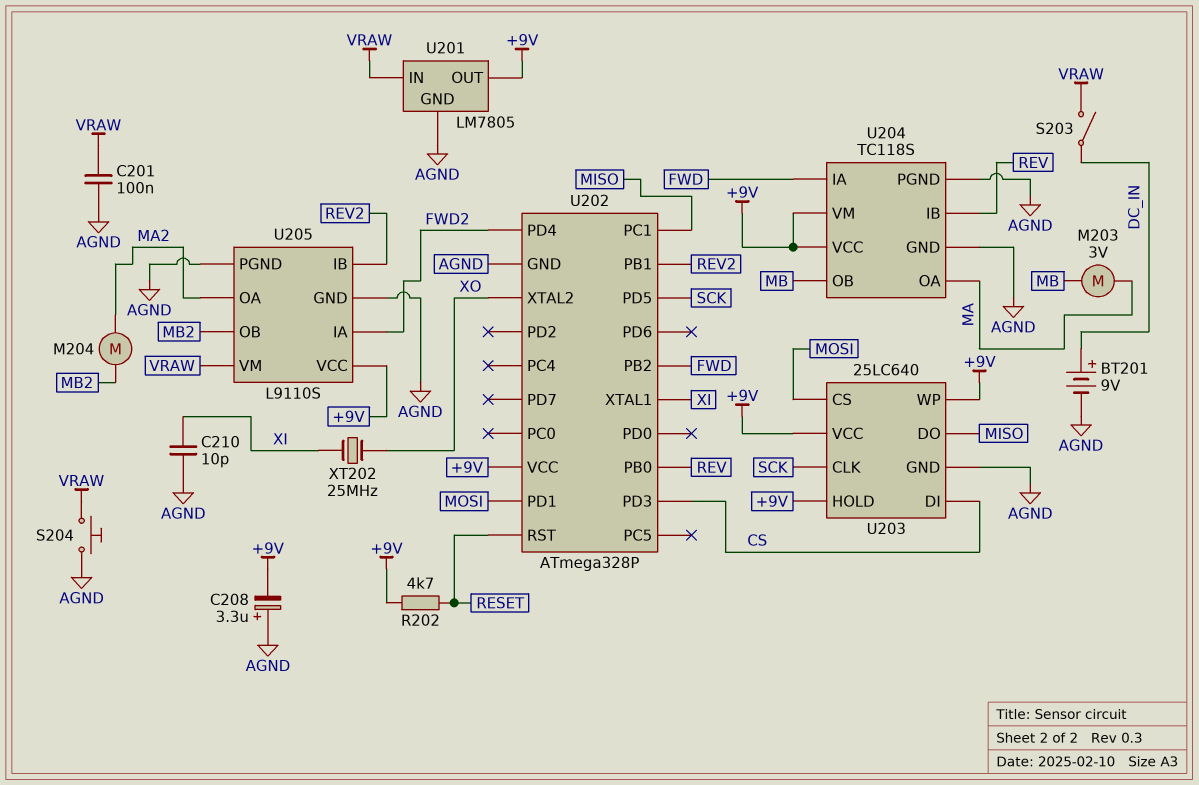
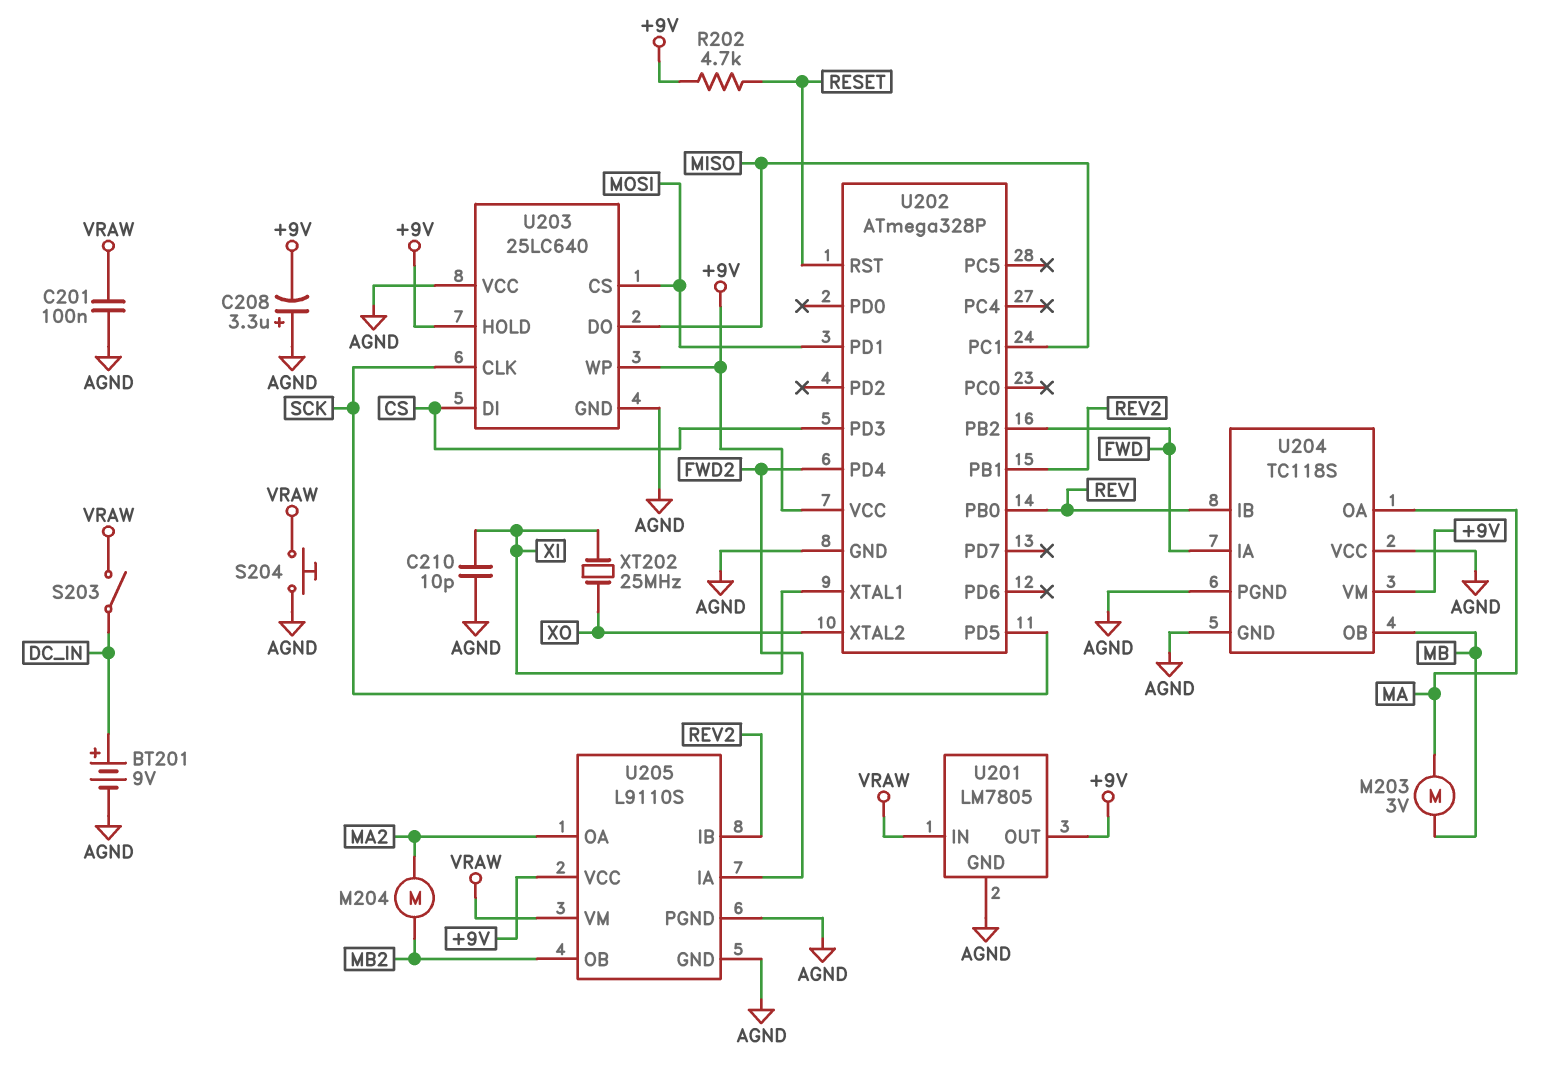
U203 pin VCC: +9V -> AGND
U204 pin VCC: +9V -> AGND

